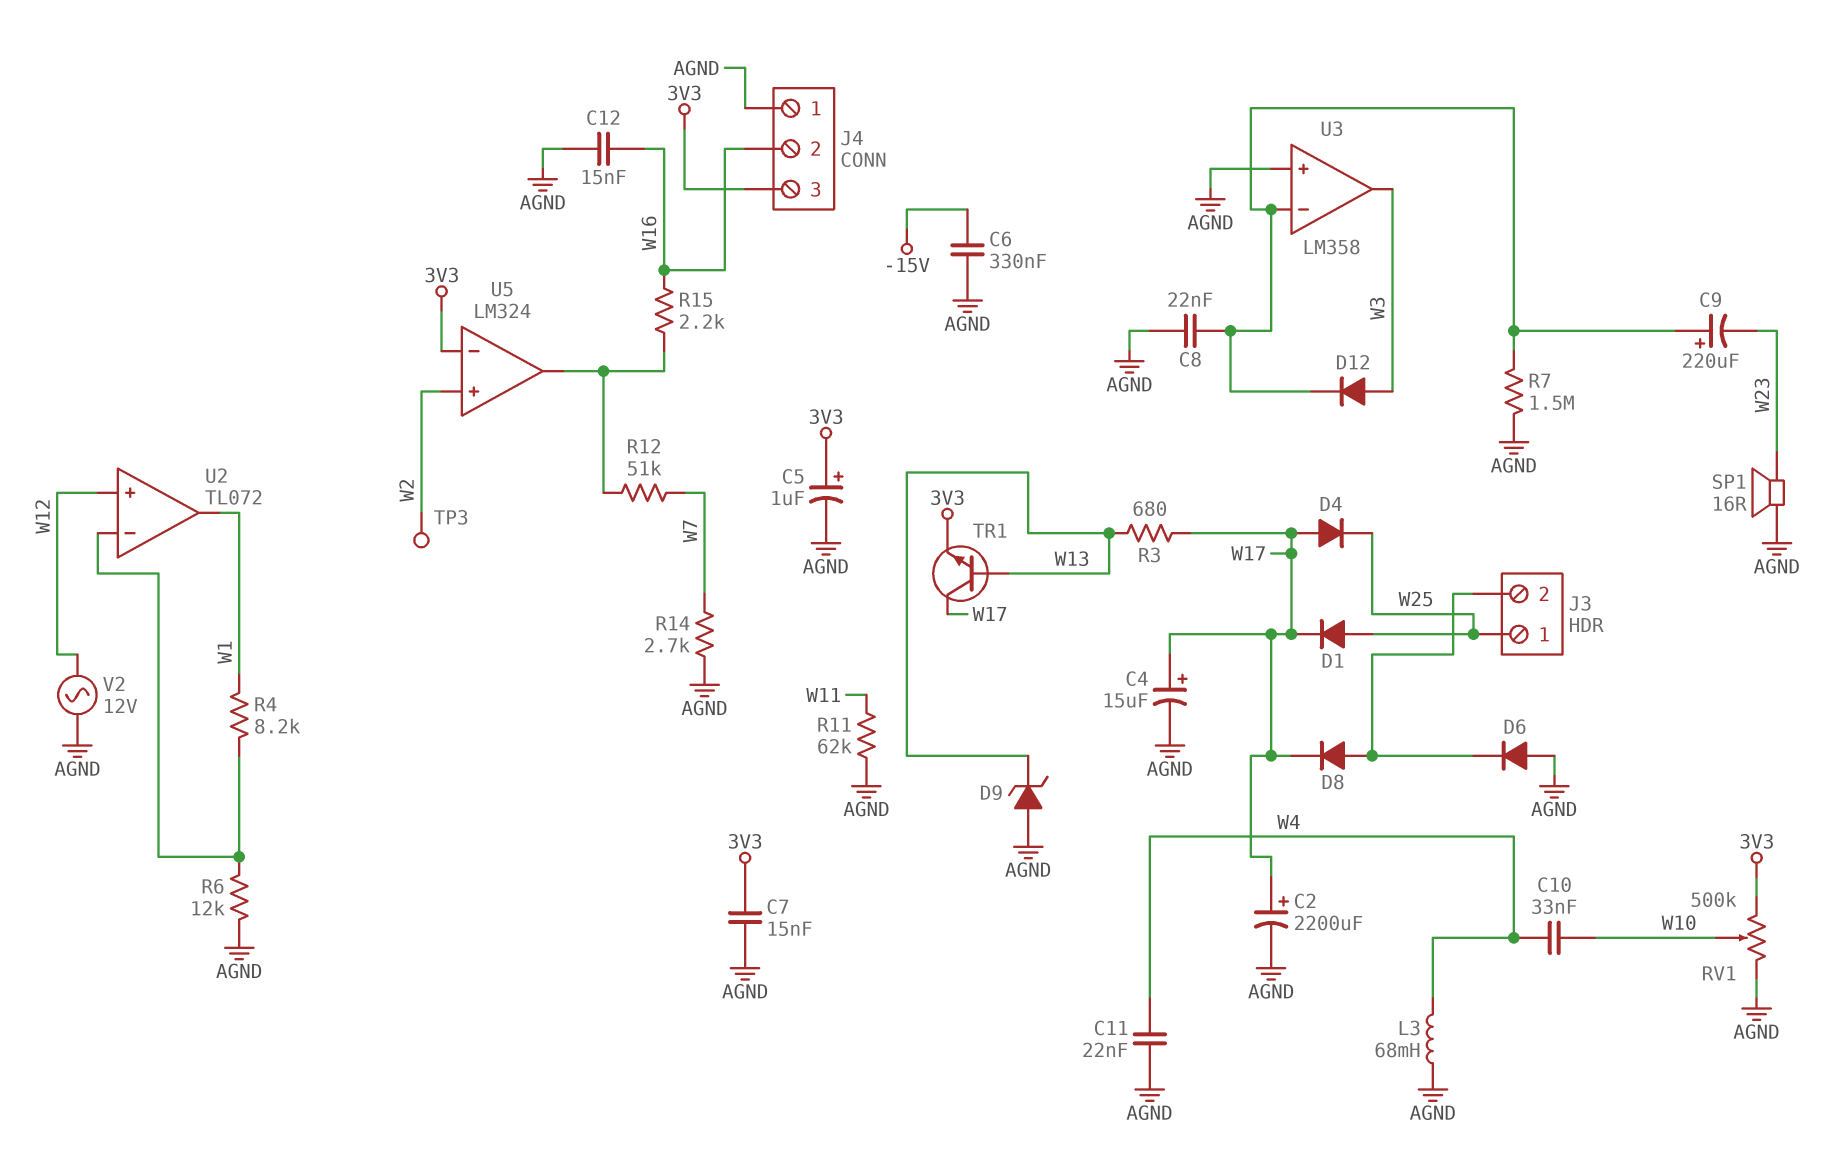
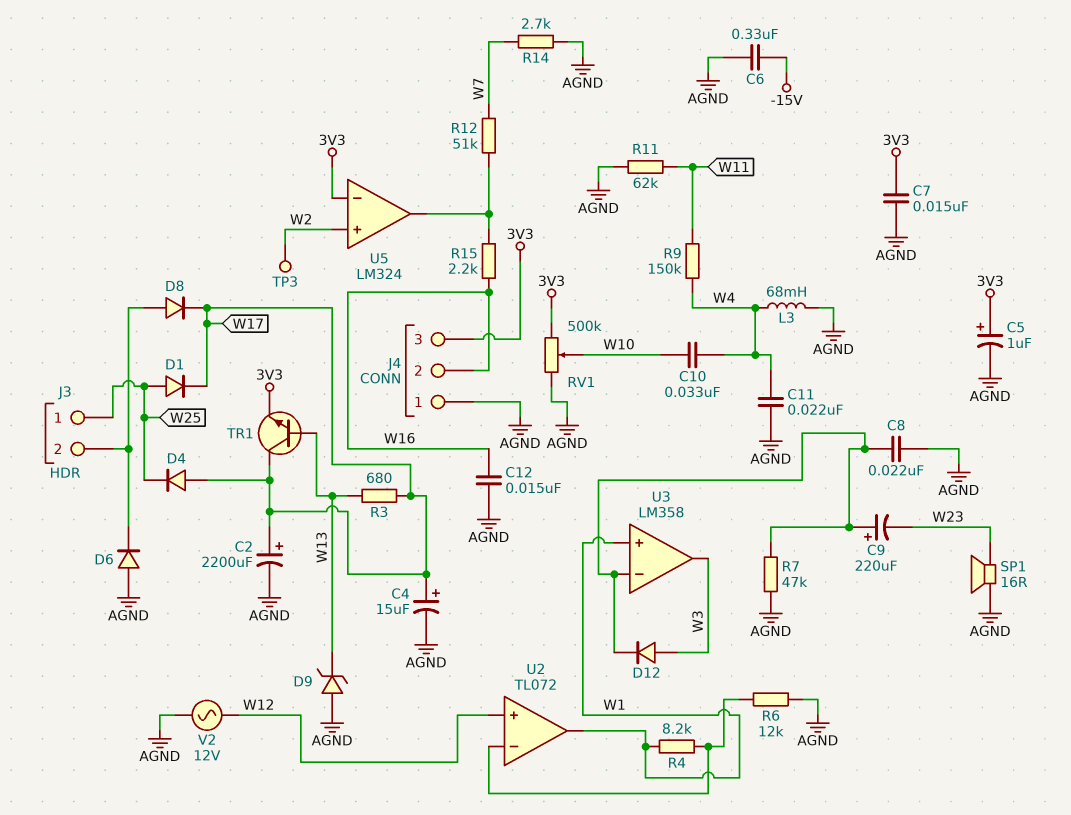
R7: 1.5M (AGND, U3/in-) -> 47k (AGND, U3/in-)
R9: none -> 150k (W4, W11)
U3 pin in+: AGND -> W1

